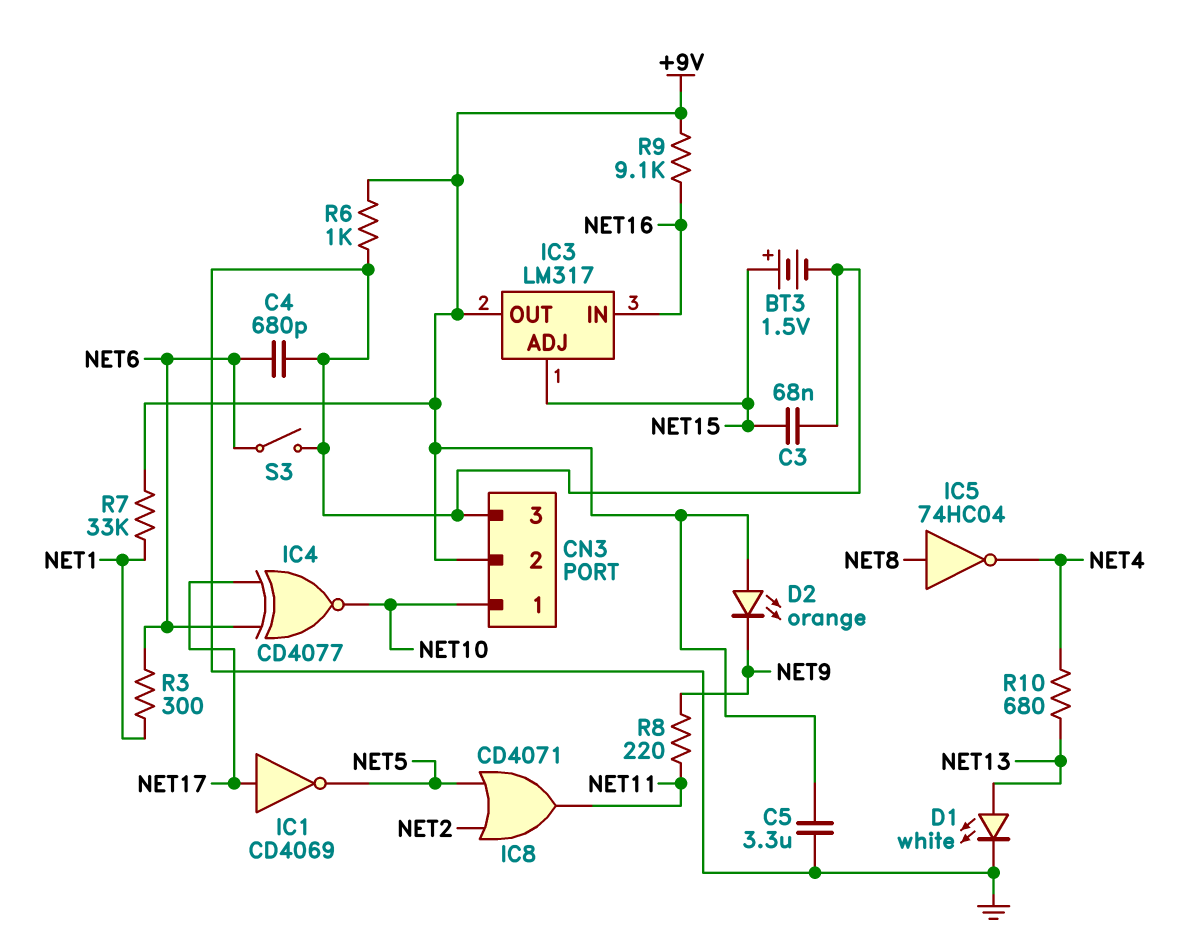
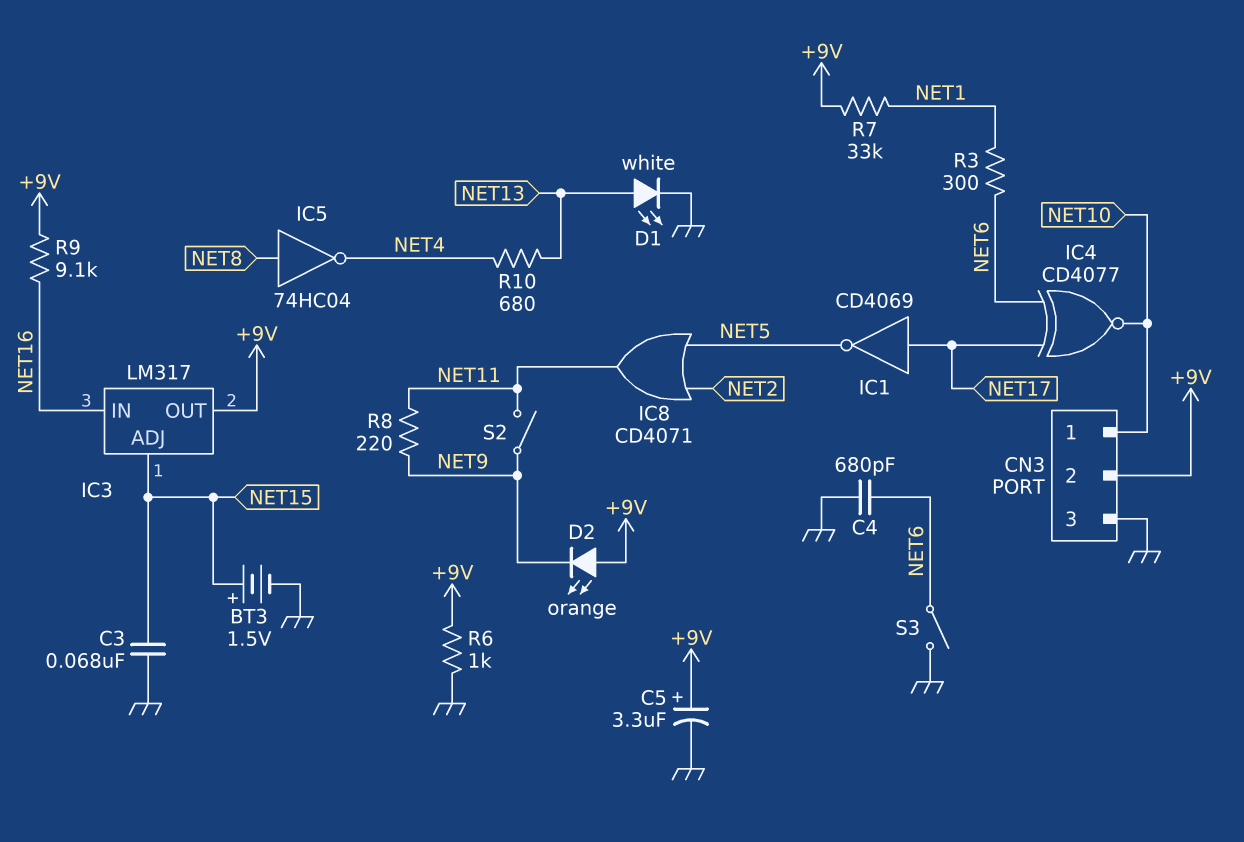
C5: 3.3uF (+9V, GND) -> 3.3uF (plus +9V, minus GND)
S2: none -> switch (NET9, NET11)

